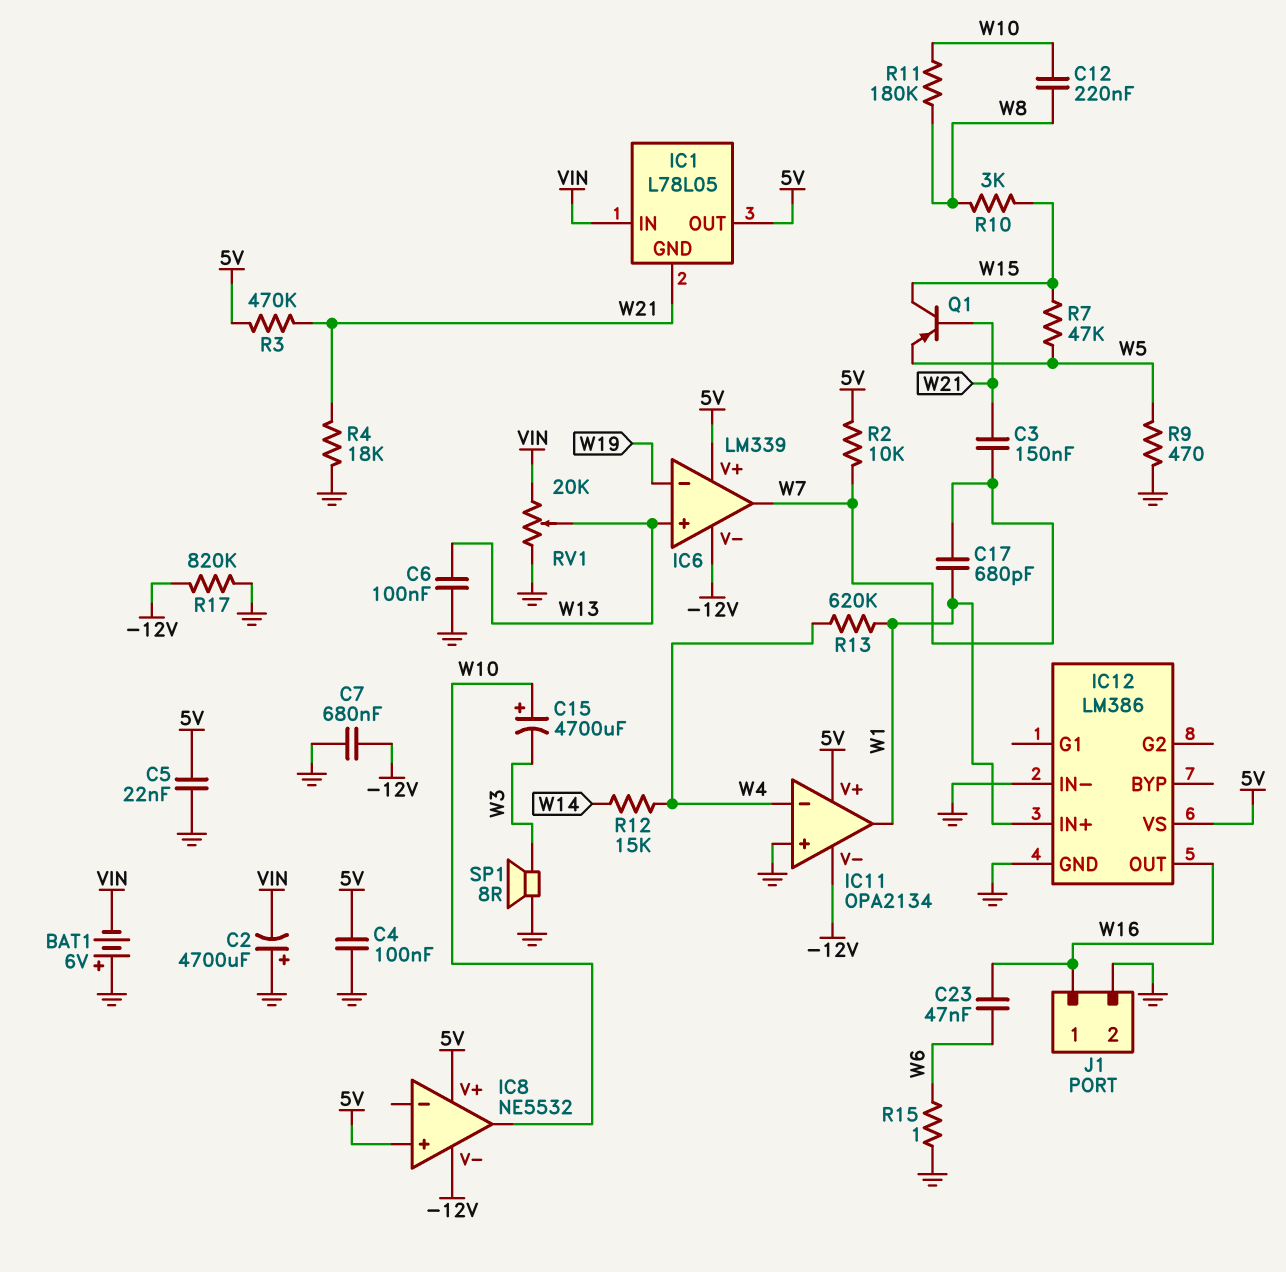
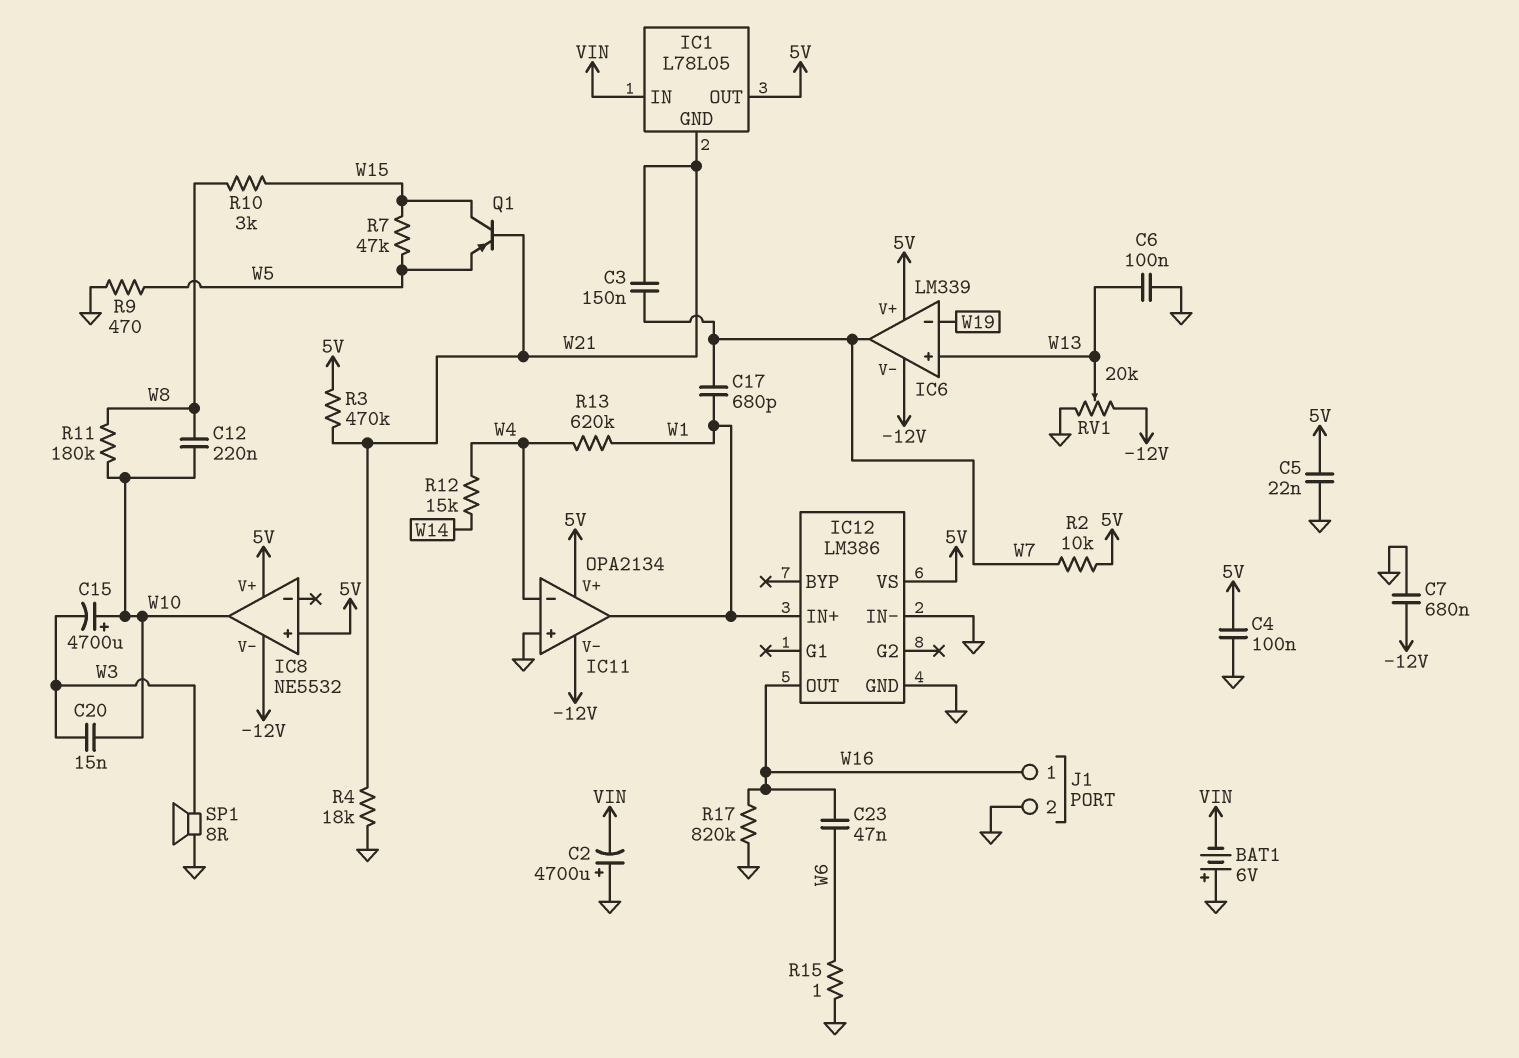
C20: none -> 15nF (W3, W10)
R17: 820k (-12V, GND) -> 820k (GND, W16)
RV1: 20k (GND, VIN, wiper W13) -> 20k (-12V, GND, wiper W13)

